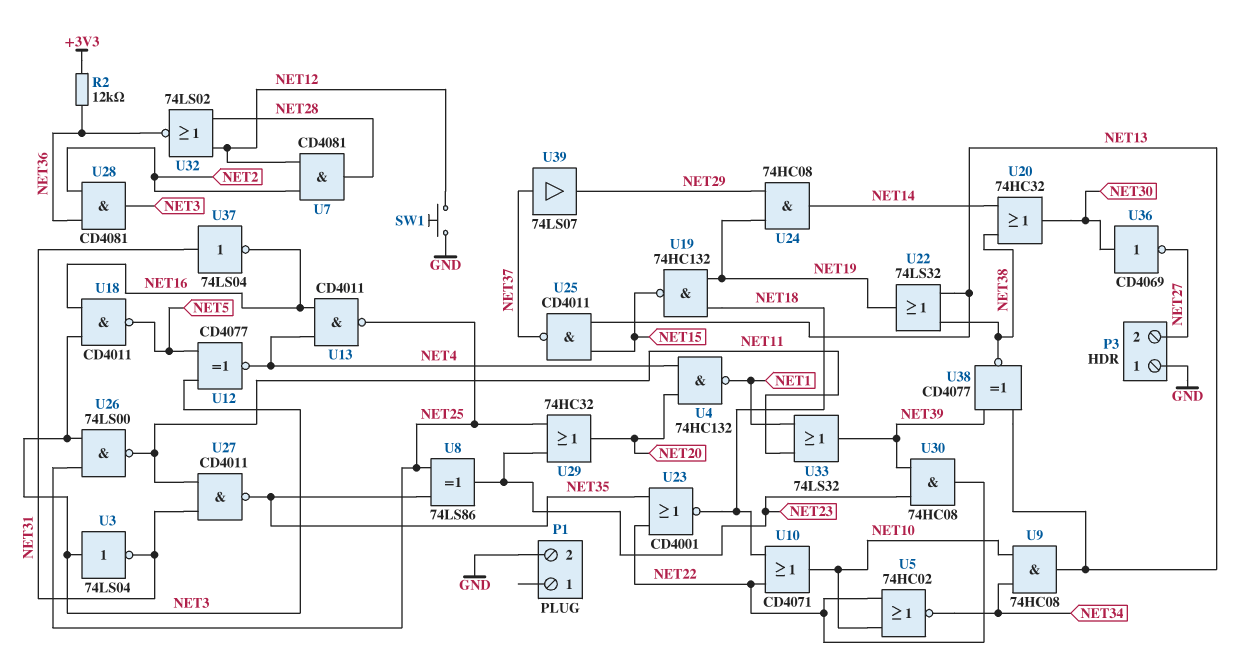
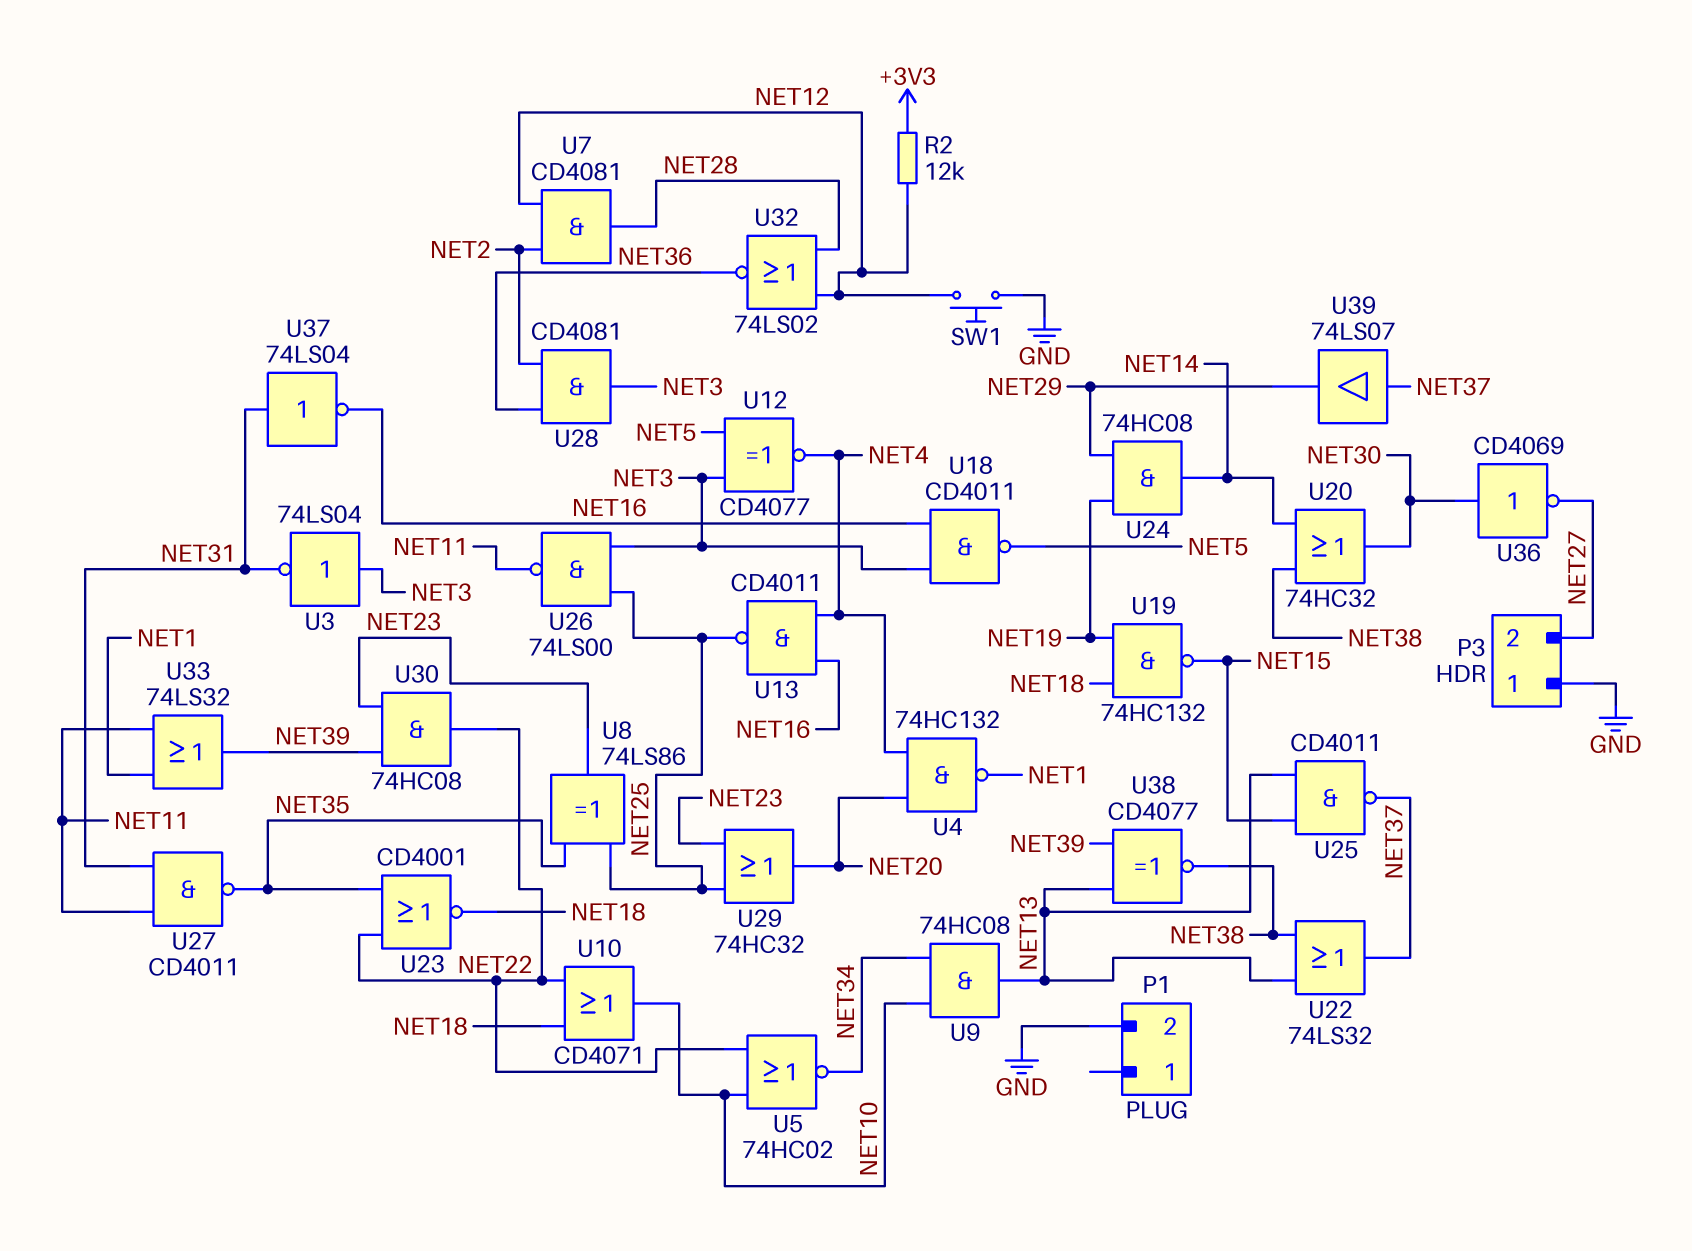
R2: 12k (+3V3, NET36) -> 12k (+3V3, NET12)
U22: OR 74LS32 (in NET13, in NET38, out NET19) -> OR 74LS32 (in NET13, in NET38, out NET37)

